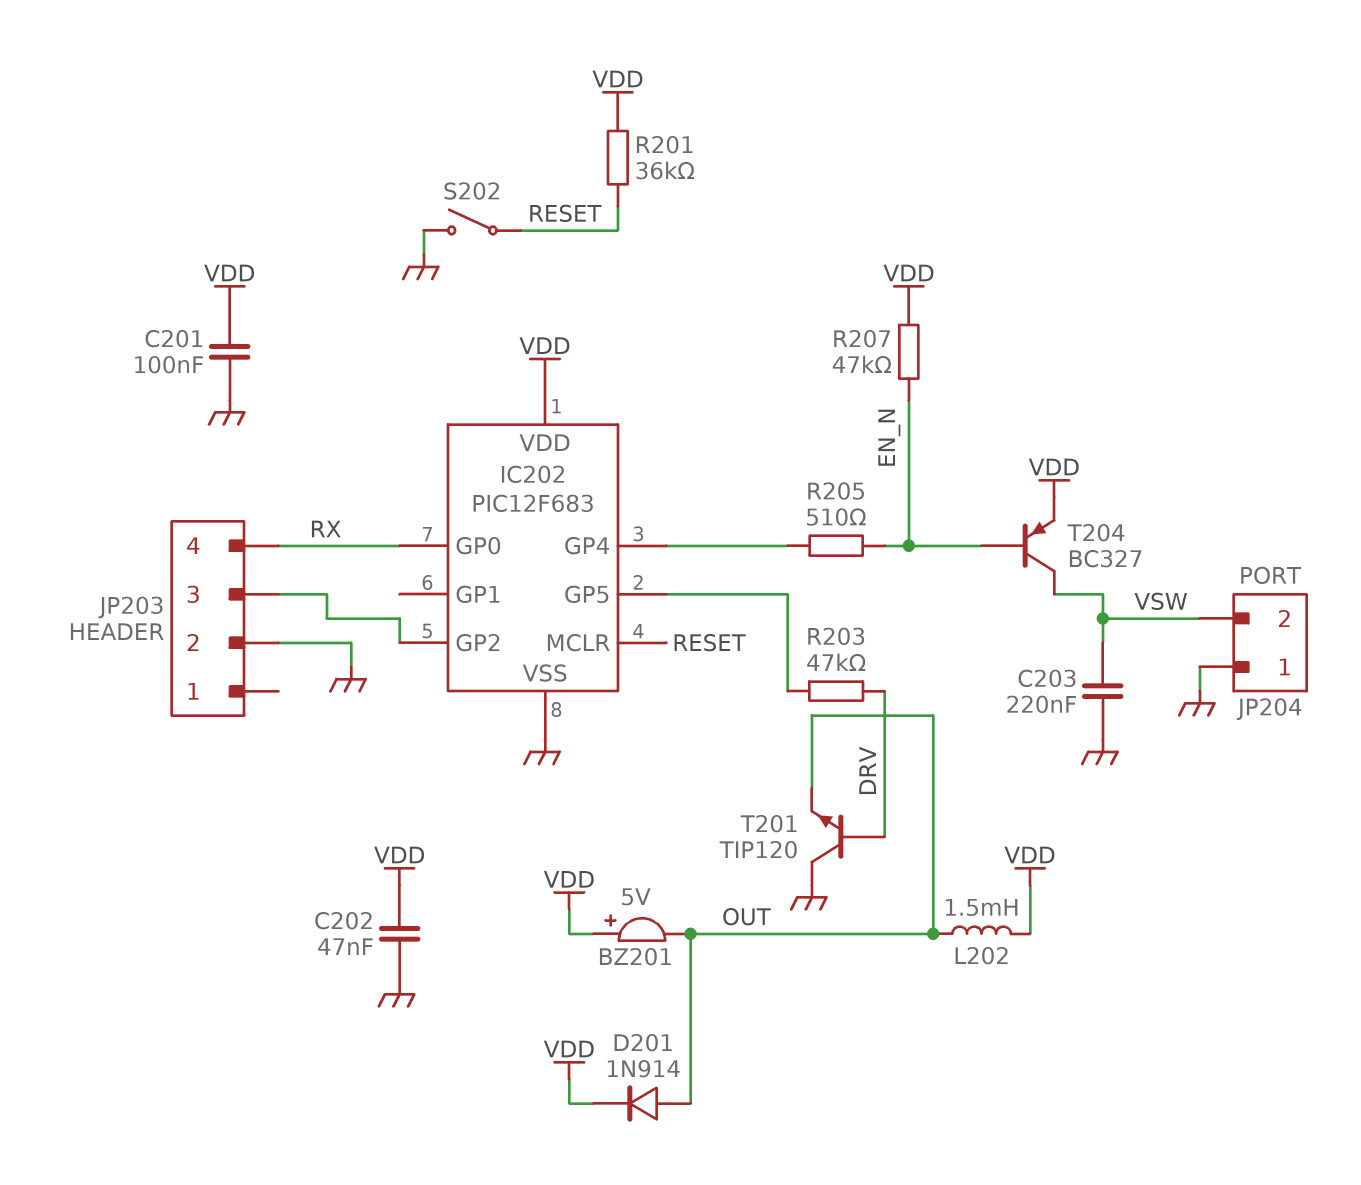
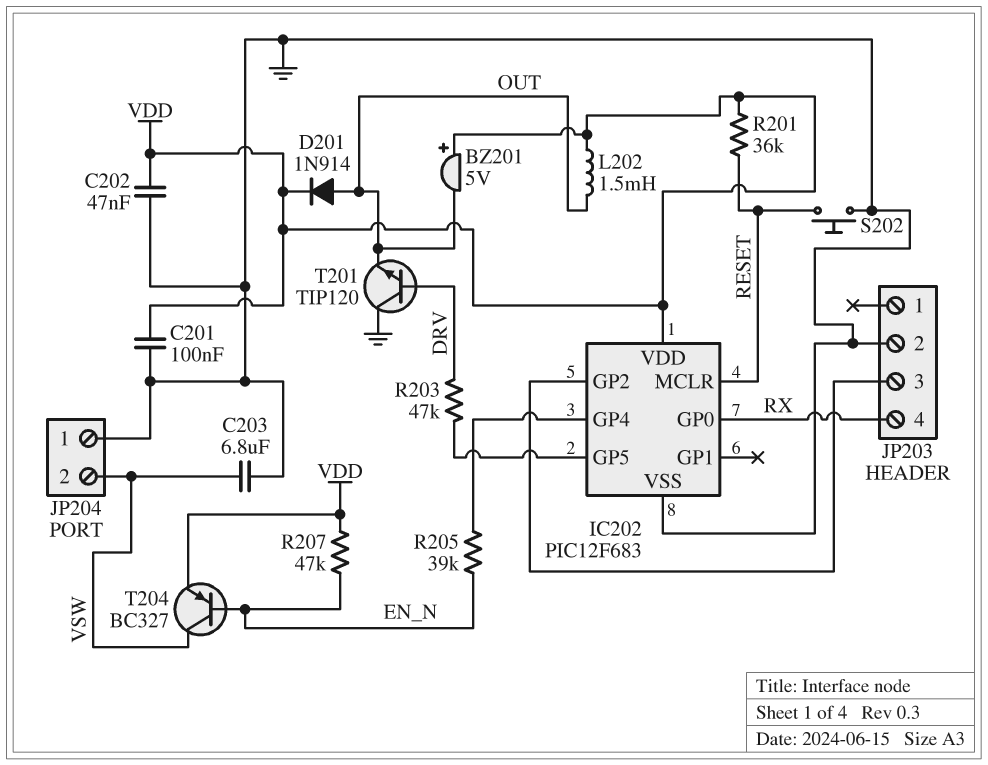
C203: 220nF (GND, VSW) -> 6.8uF (GND, VSW)
R205: 510 (EN_N, IC202/GP4) -> 39k (EN_N, IC202/GP4)
S202: switch (GND, RESET) -> button (GND, RESET)

